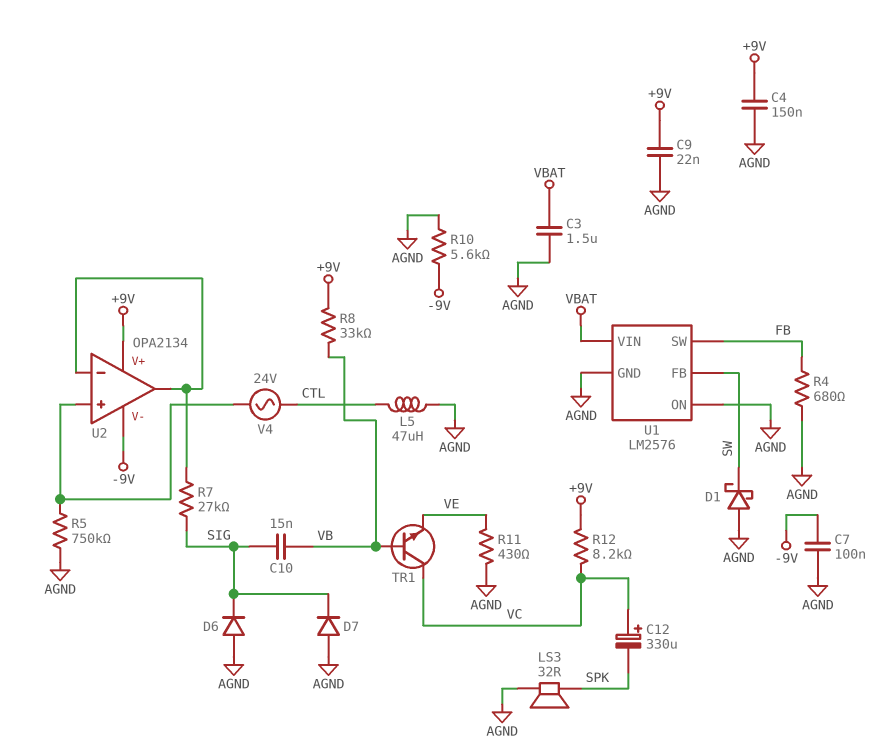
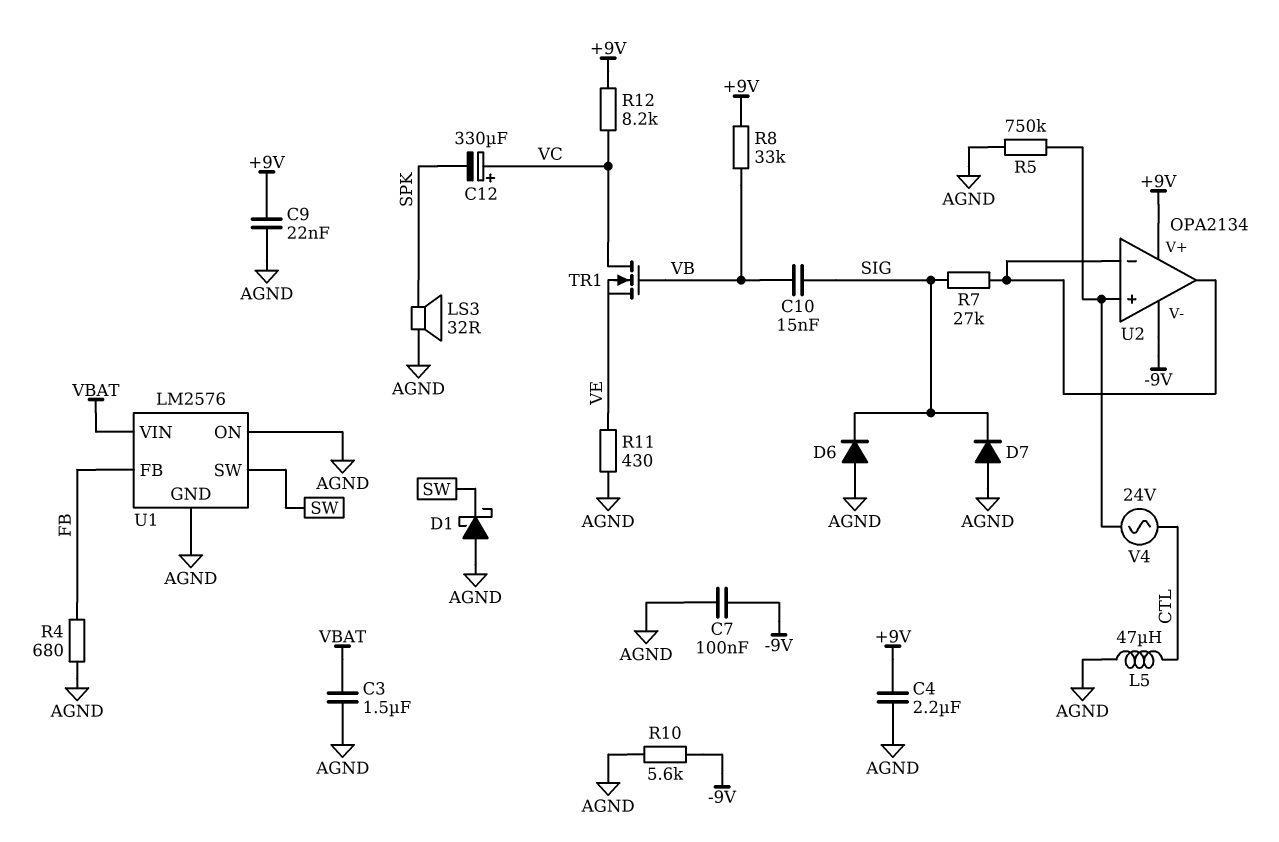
C4: 150nF (+9V, AGND) -> 2.2uF (+9V, AGND)
TR1: NPN (B VB, C VC, E VE) -> NMOS (G VB, D VC, S VE)
U1 pin FB: SW -> FB
U1 pin SW: FB -> SW

